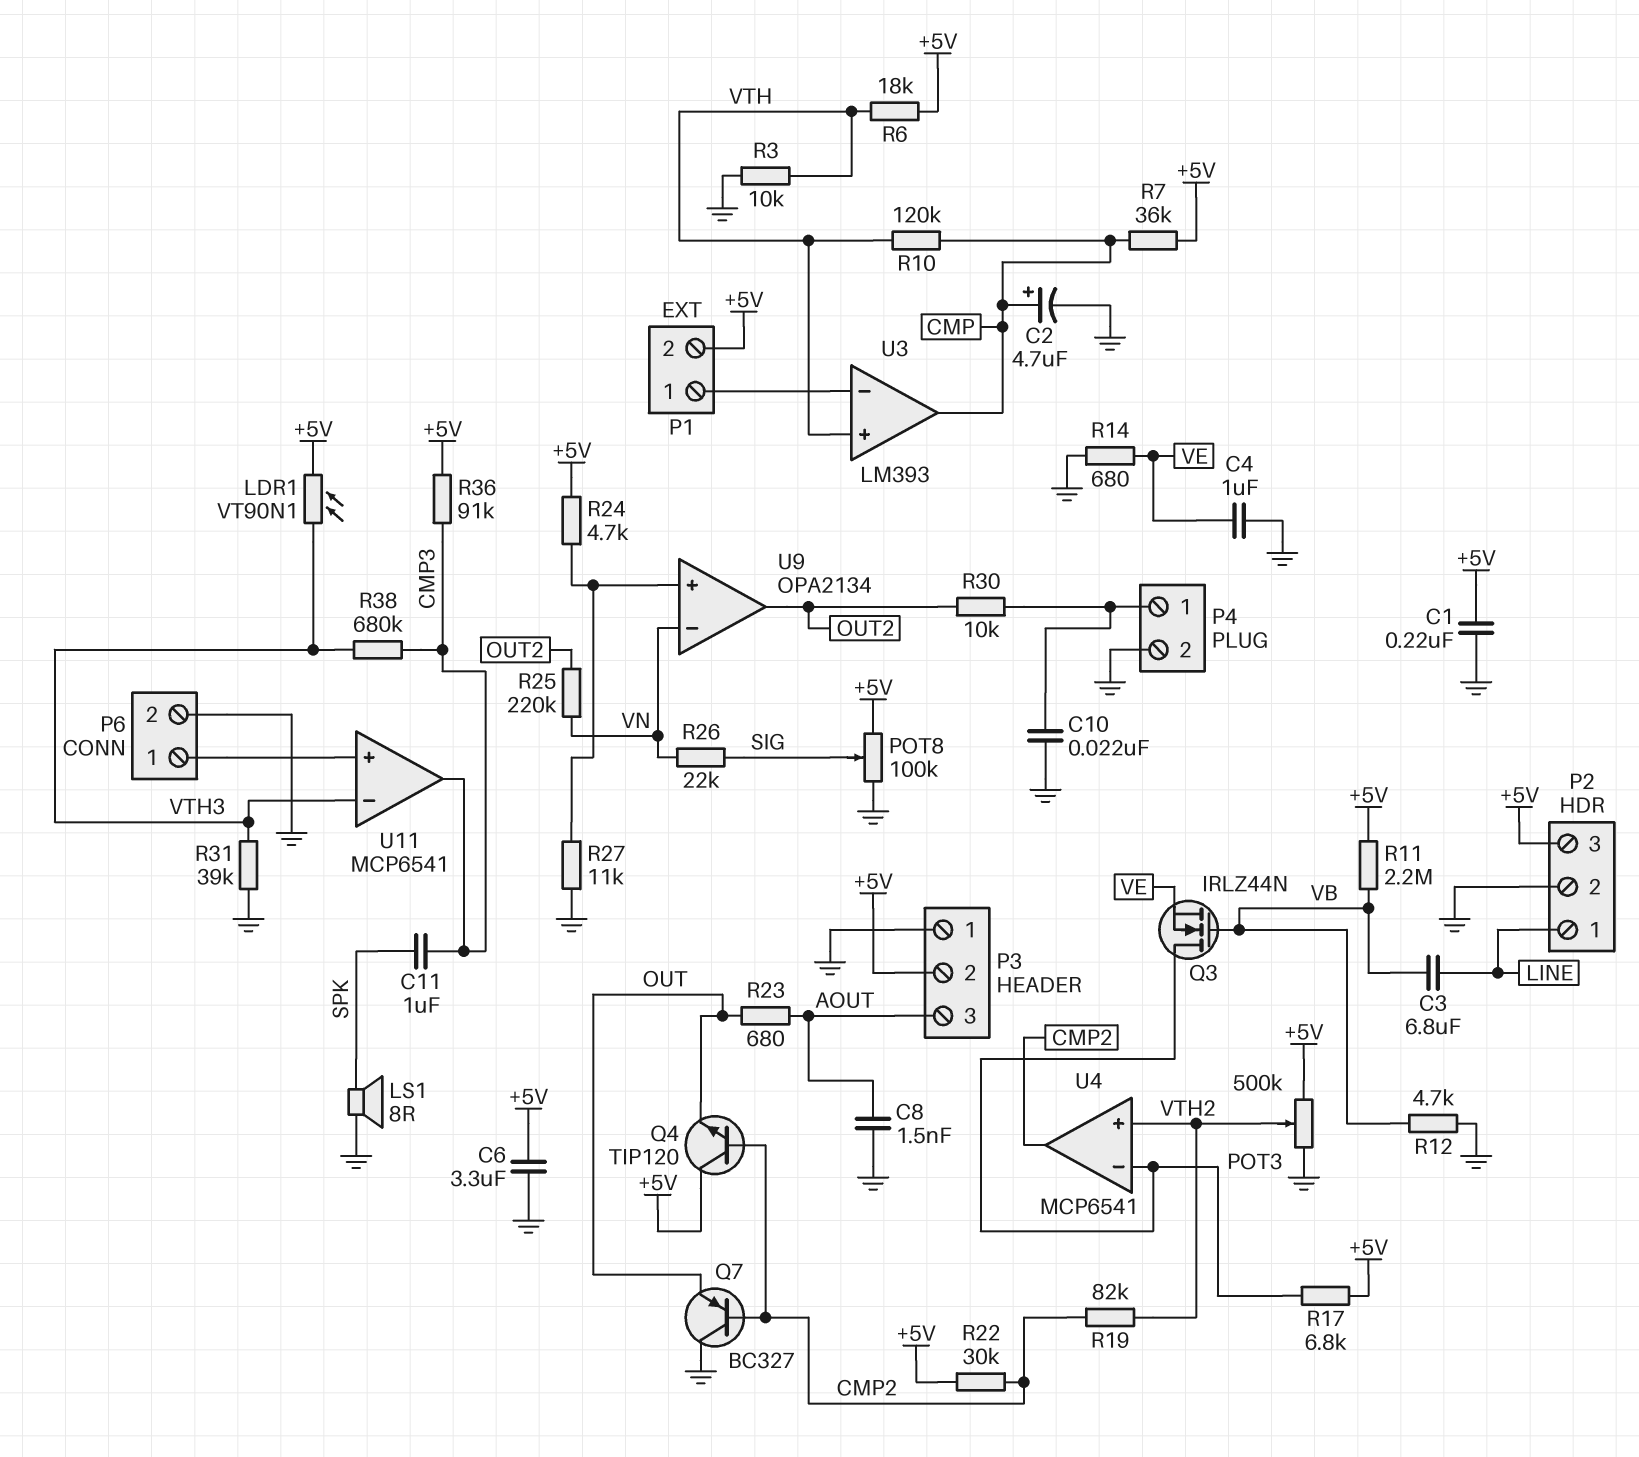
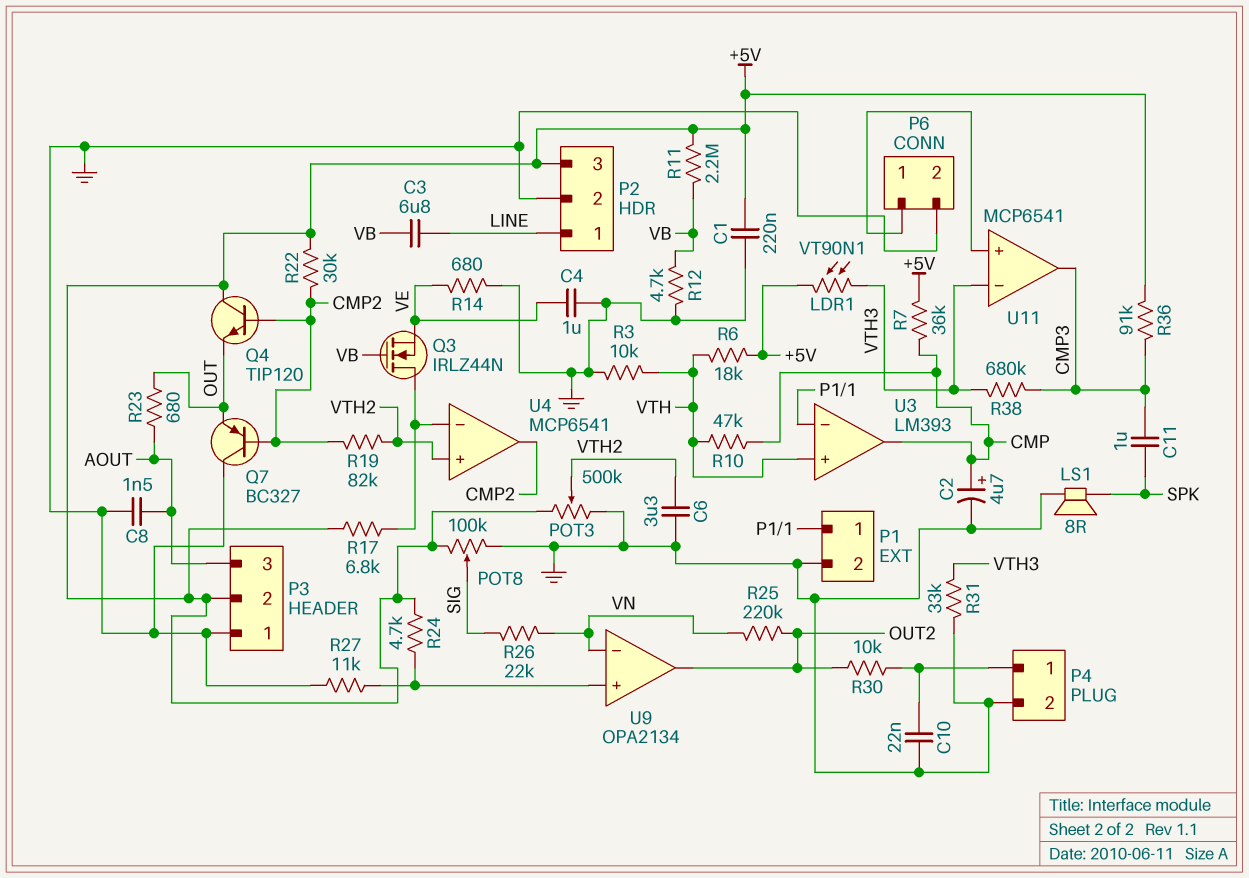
C6: 3.3uF (+5V, GND) -> 3.3uF (GND, VTH2)
P1 pin 2: +5V -> GND
R10: 120k (CMP, VTH) -> 47k (CMP, VTH)
R31: 39k (GND, VTH3) -> 33k (GND, VTH3)

